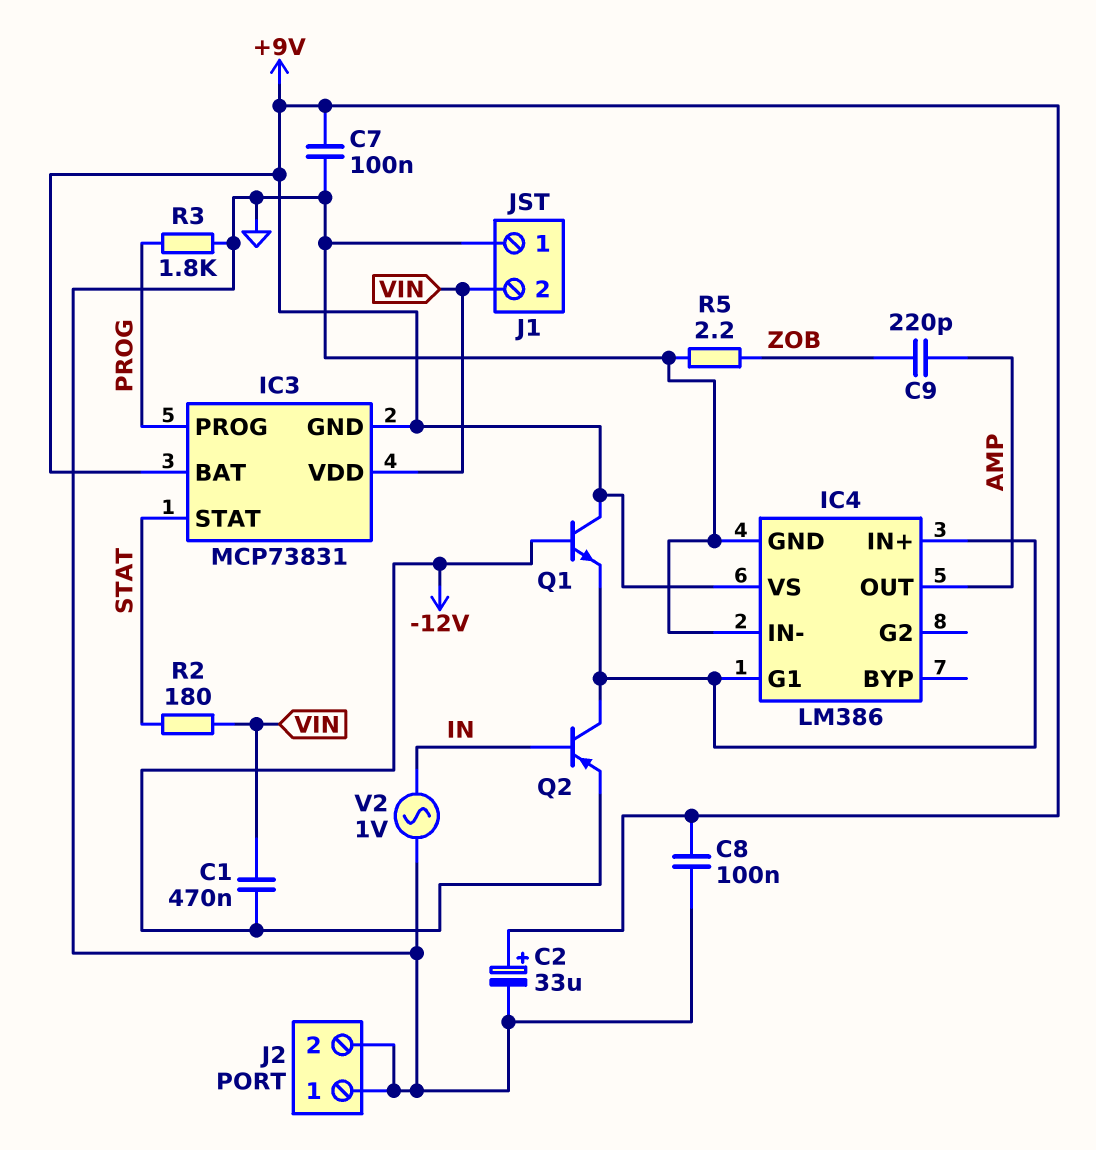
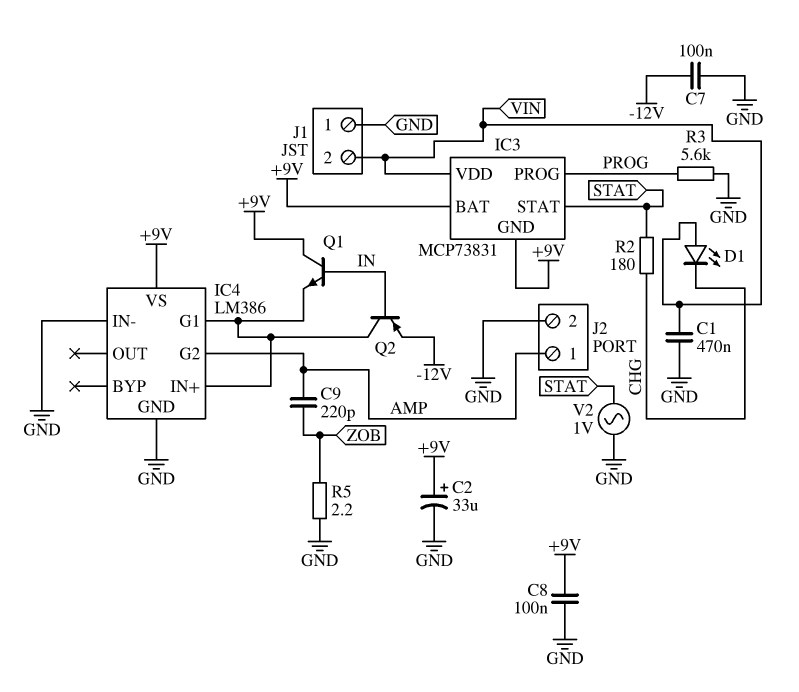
C1: 470nF (-12V, VIN) -> 470nF (GND, VIN)
C7: 100nF (+9V, GND) -> 100nF (-12V, GND)
D1: none -> LED (A VIN, K CHG)
IC4 pin G2: none -> AMP
IC4 pin OUT: AMP -> none
J2 pin 1: GND -> AMP
Q1: NPN (B -12V, C +9V, E IC4/G1) -> NPN (B IN, C +9V, E IC4/G1)
R2: 180 (STAT, VIN) -> 180 (CHG, STAT)
R3: 1.8k (GND, PROG) -> 5.6k (GND, PROG)
V2: AC 1V (GND, IN) -> AC 1V (GND, STAT)

